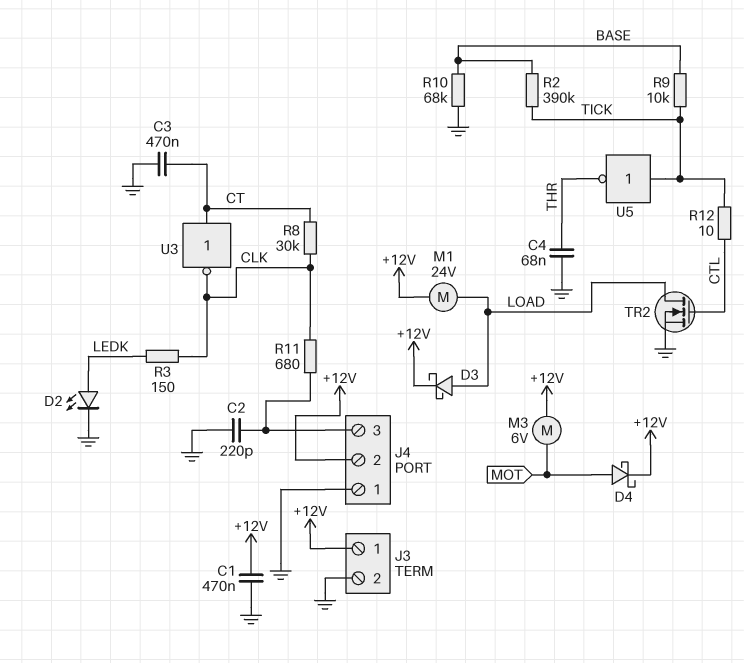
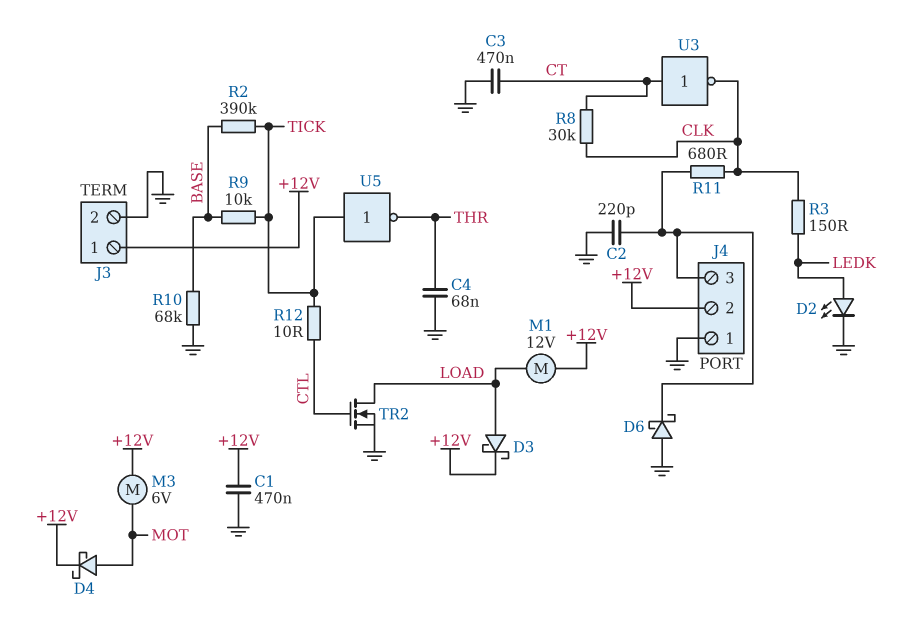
D6: none -> schottky (A GND, K J4/3)
M1: motor 24V (+12V, LOAD) -> motor 12V (+12V, LOAD)

